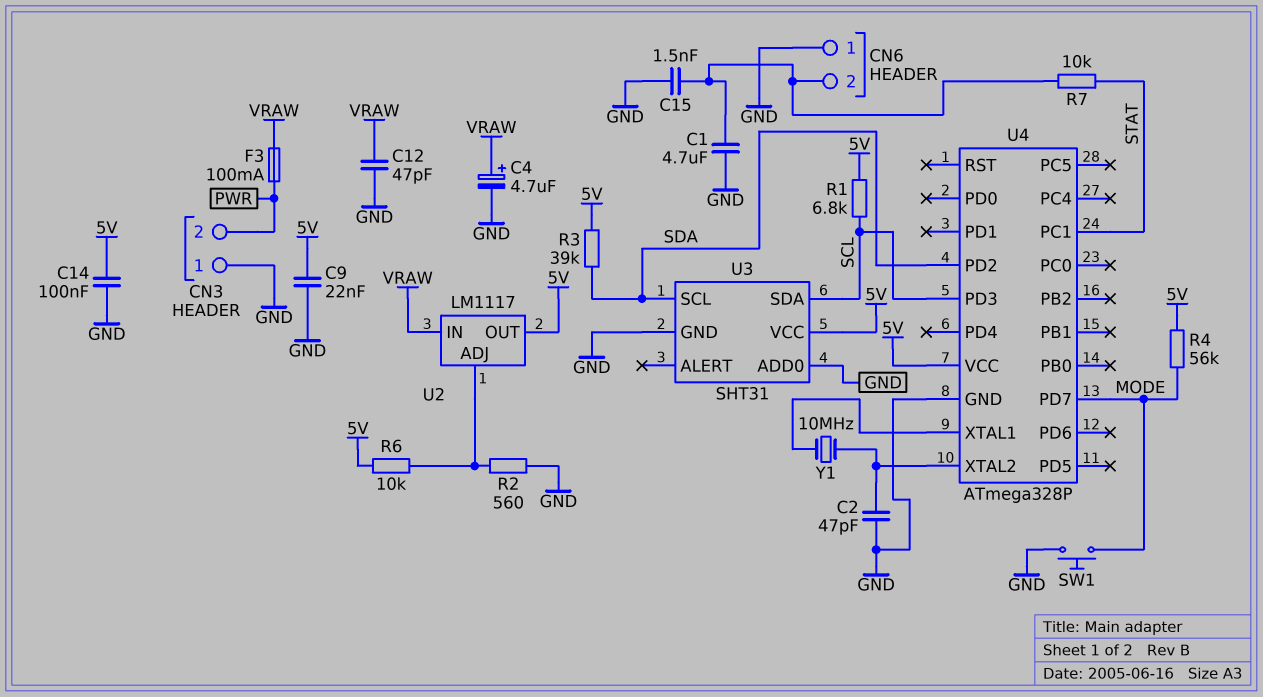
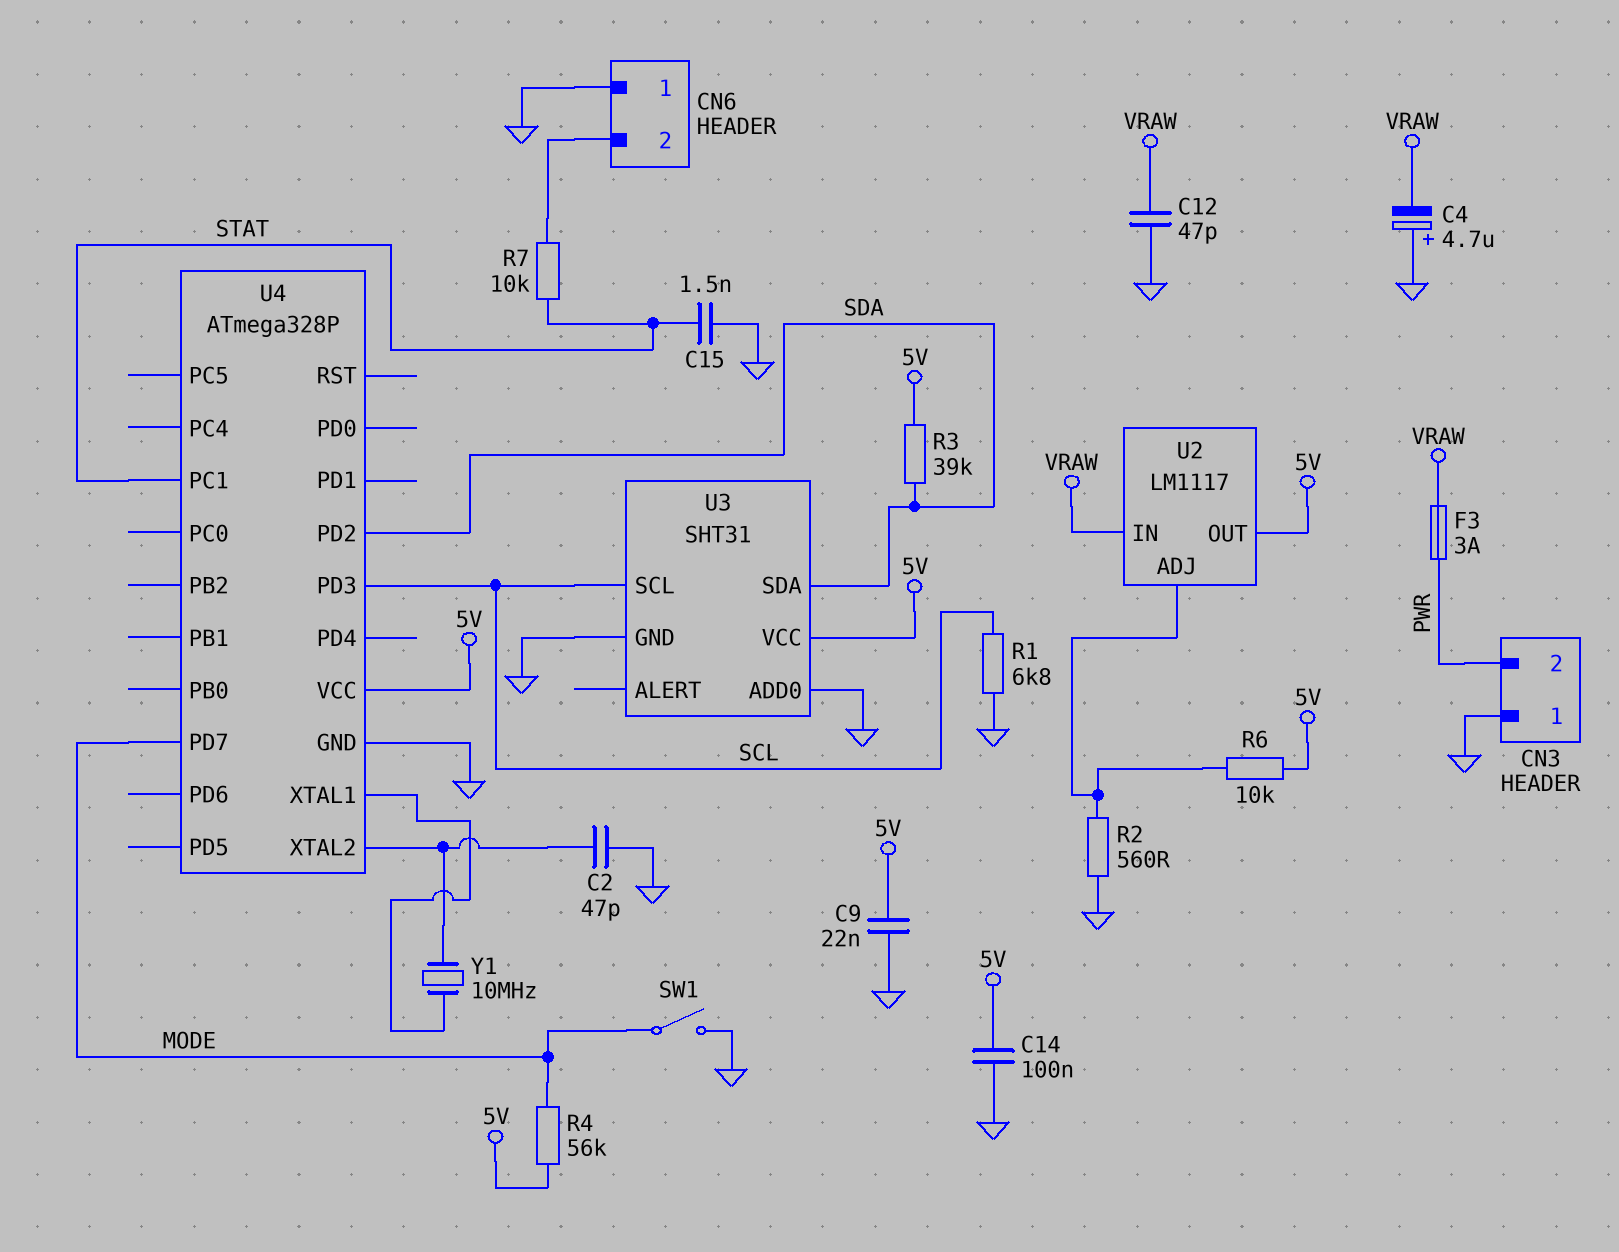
C1: 4.7uF (CN6/2, GND) -> none
C4: 4.7uF (plus VRAW, minus GND) -> 4.7uF (plus GND, minus VRAW)
C15: 1.5nF (CN6/2, GND) -> 1.5nF (GND, STAT)
F3: 100mA (PWR, VRAW) -> 3A (PWR, VRAW)
R1: 6.8k (5V, SCL) -> 6.8k (GND, SCL)
SW1: button (GND, MODE) -> switch (GND, MODE)
U3 pin SCL: SDA -> SCL
U3 pin SDA: SCL -> SDA

